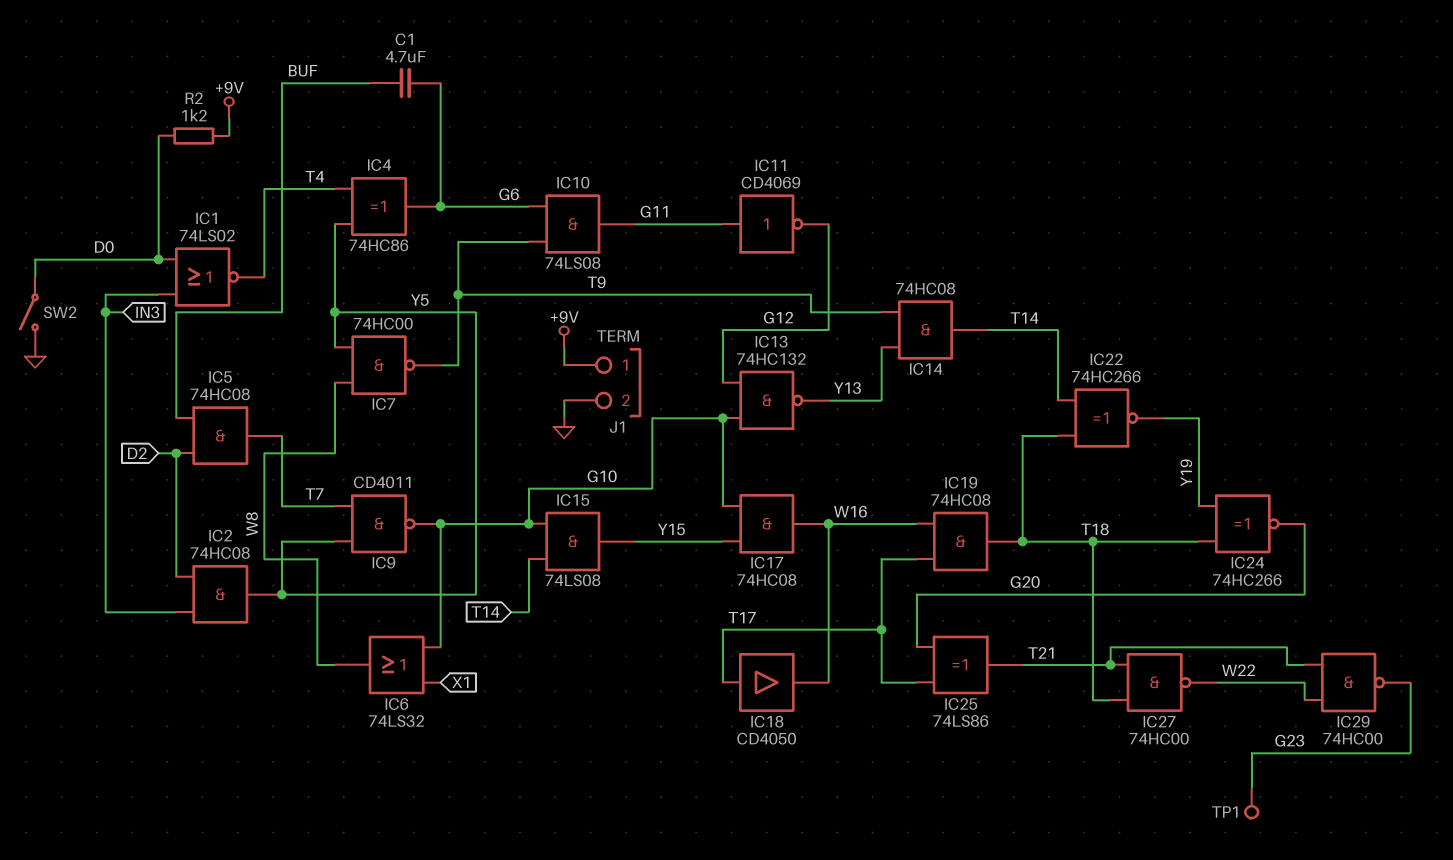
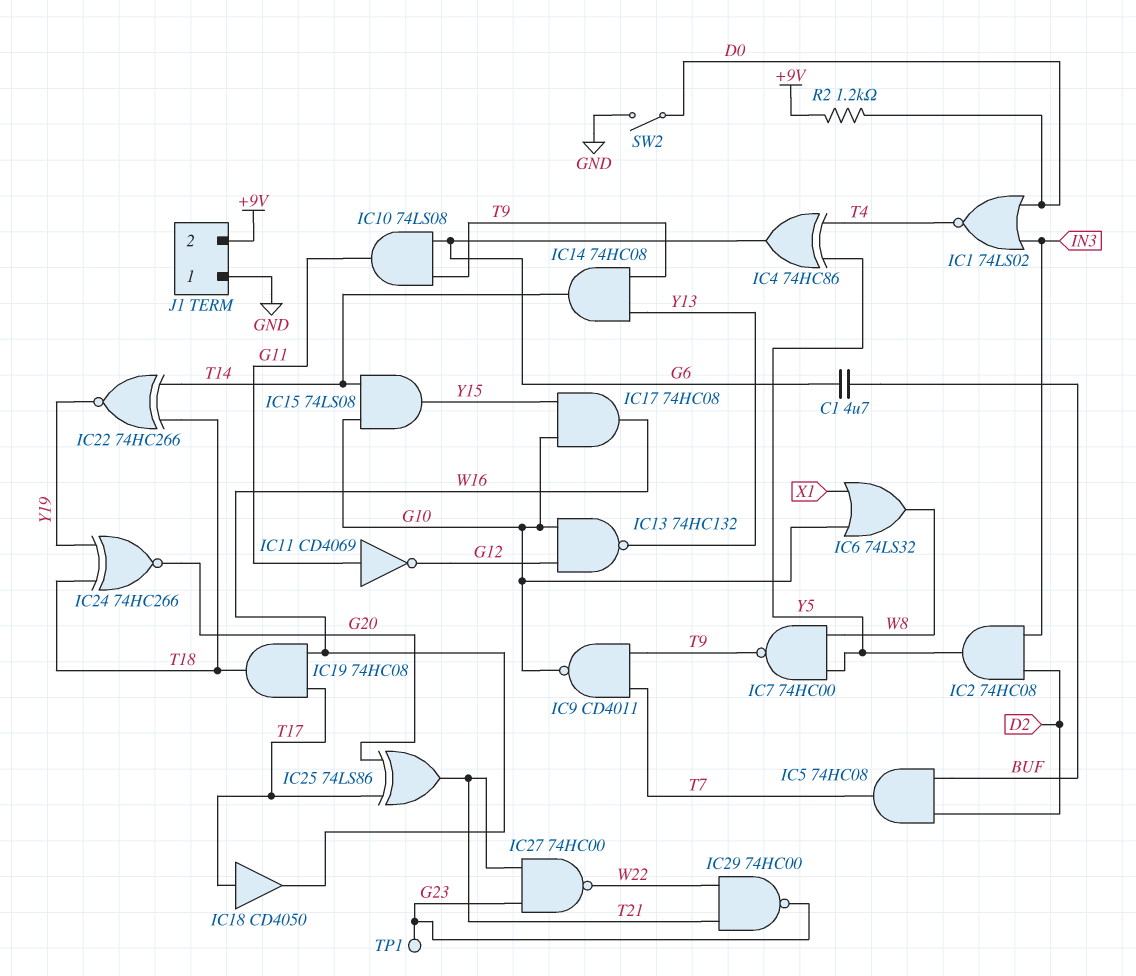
IC9: NAND CD4011 (in T7, in Y5, out G10) -> NAND CD4011 (in T7, in T9, out G10)
IC27: NAND 74HC00 (in T18, in T21, out W22) -> NAND 74HC00 (in G23, in T21, out W22)
J1 pin 1: +9V -> GND
J1 pin 2: GND -> +9V

